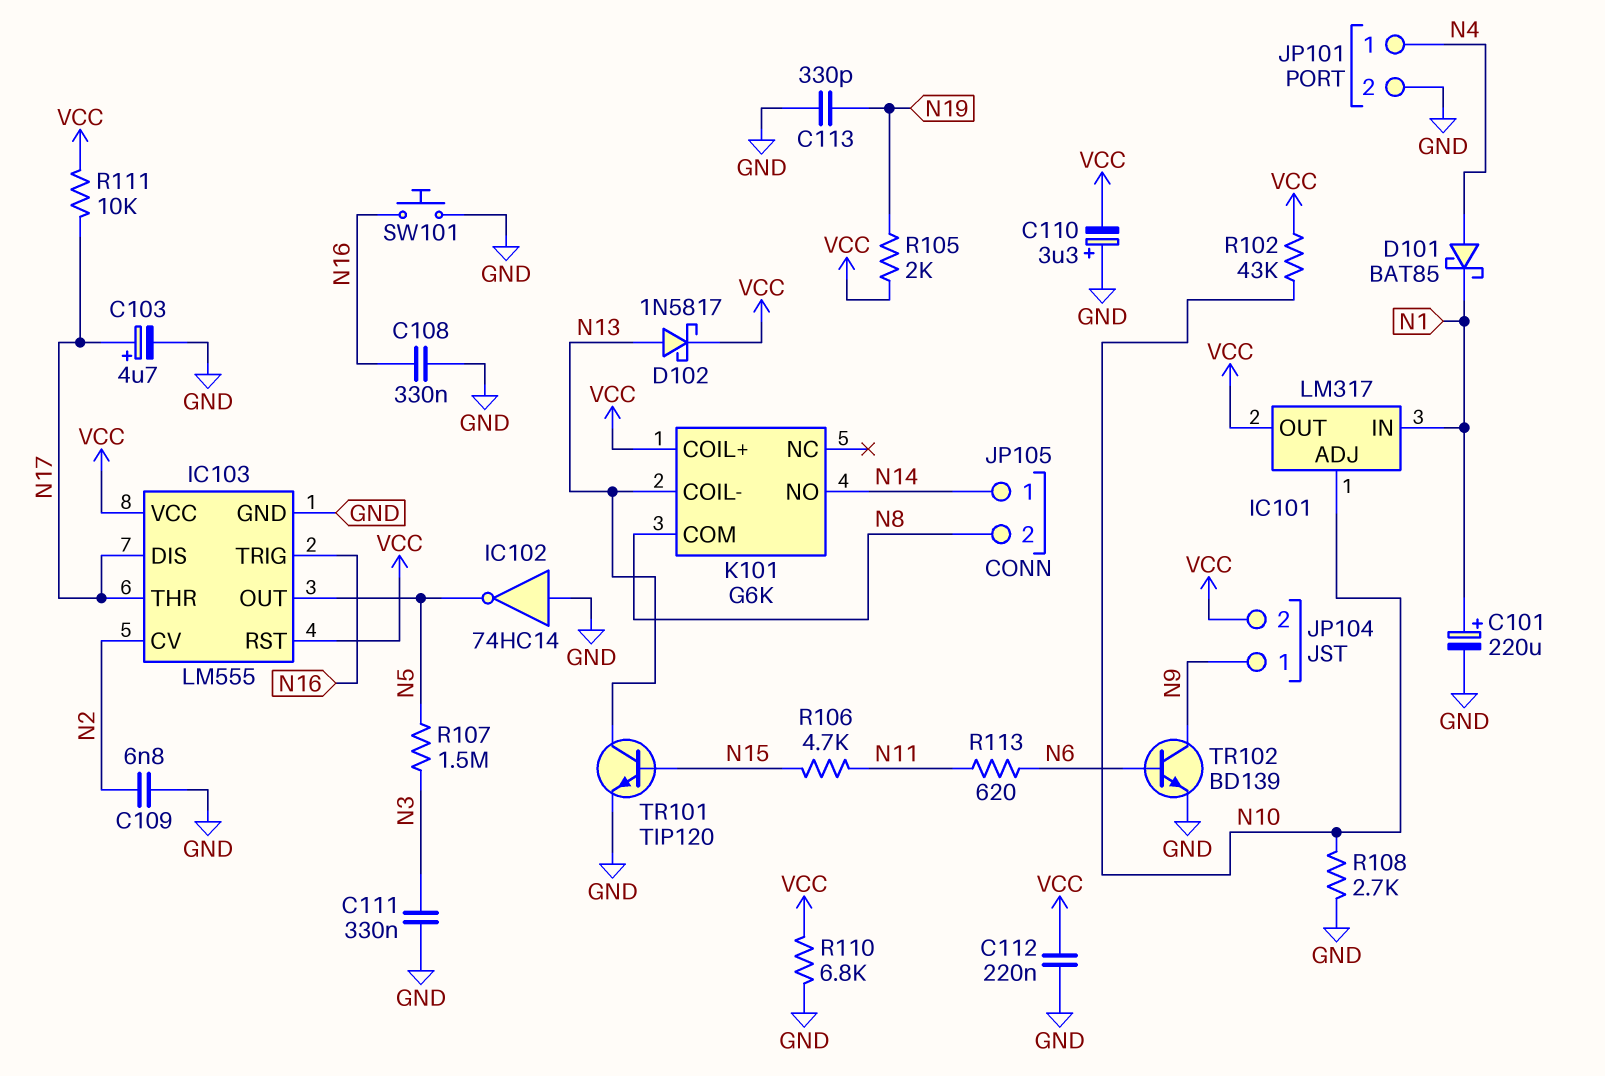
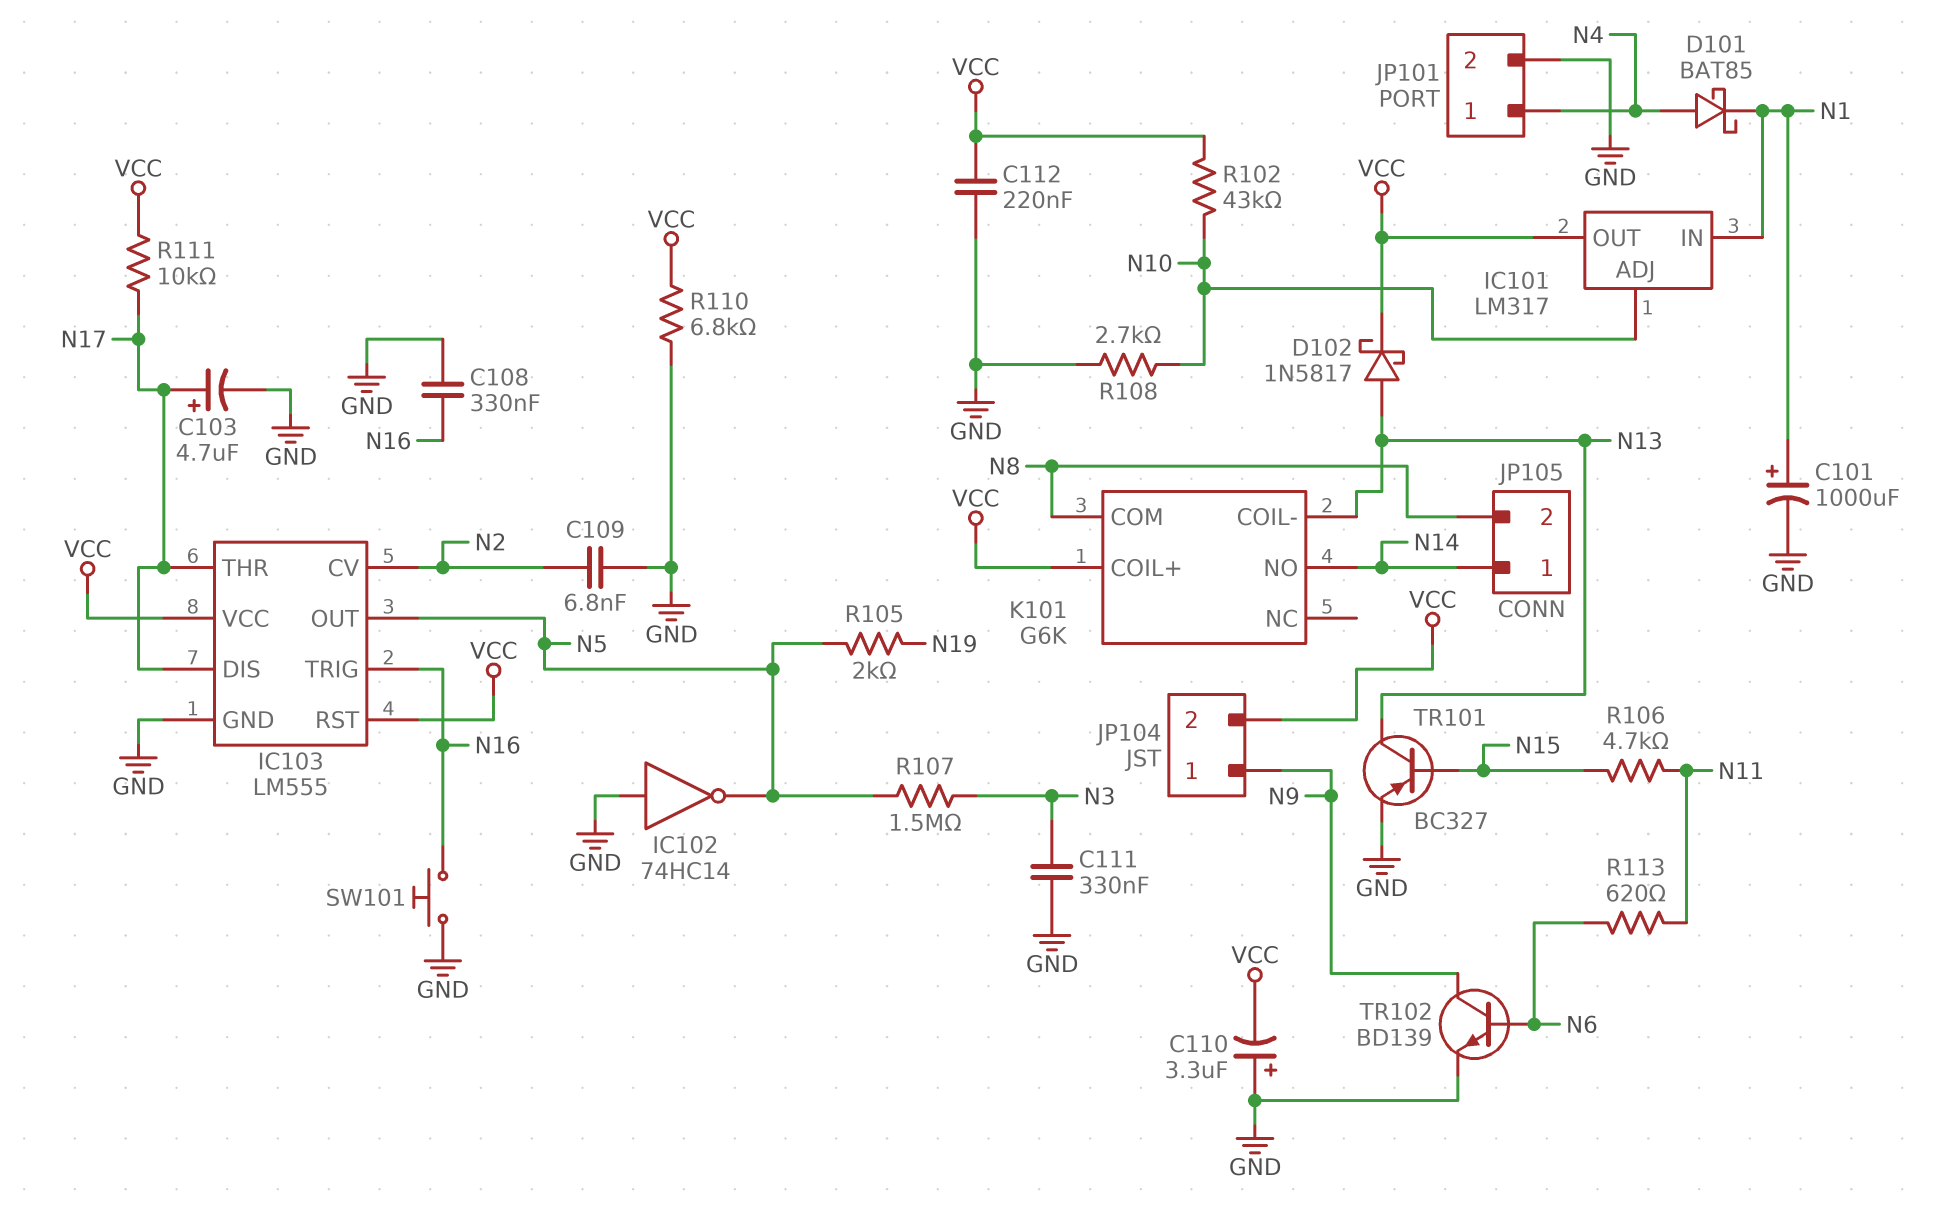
C101: 220uF (plus N1, minus GND) -> 1000uF (plus N1, minus GND)
C113: 330pF (GND, N19) -> none
R105: 2k (N19, VCC) -> 2k (N5, N19)
TR101: NPN TIP120 (B N15, C N13, E GND) -> PNP BC327 (B N15, C N13, E GND)

